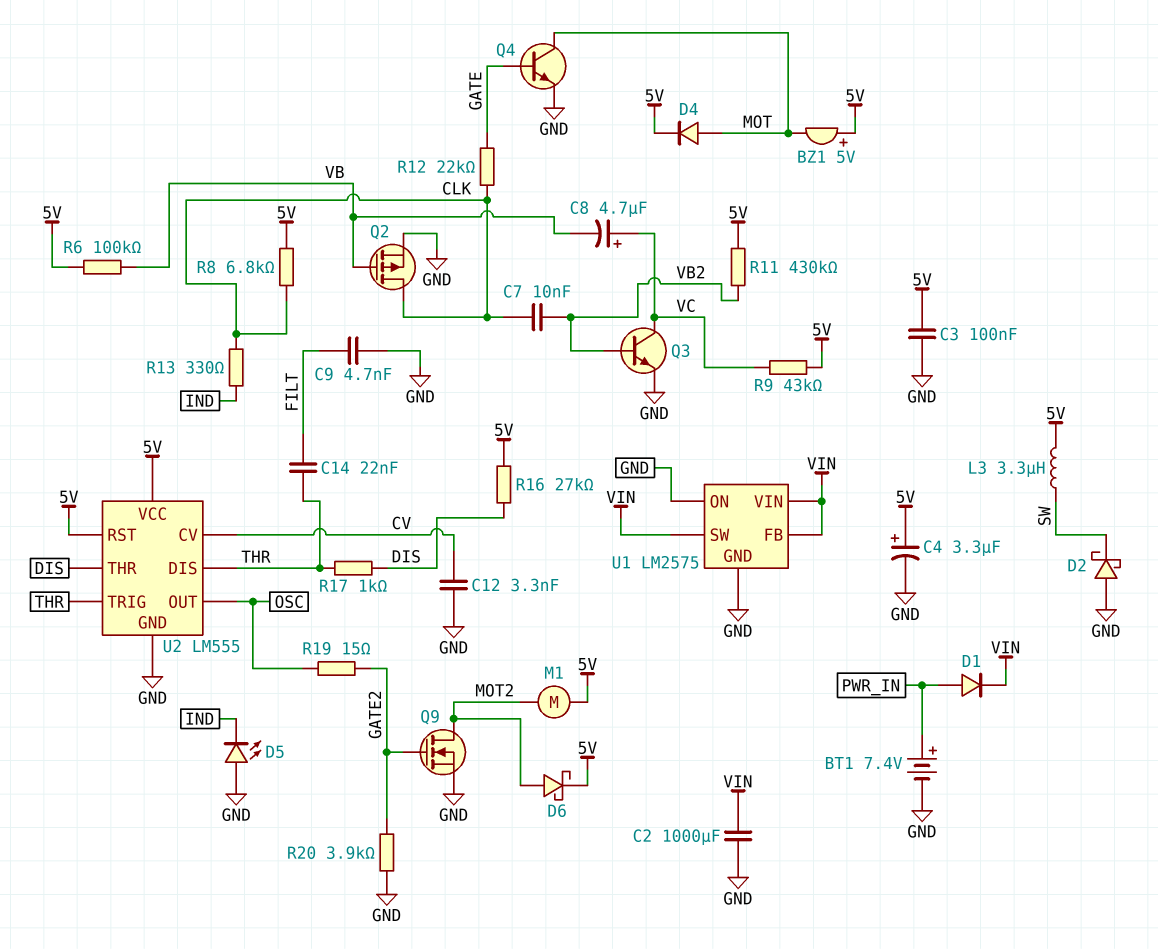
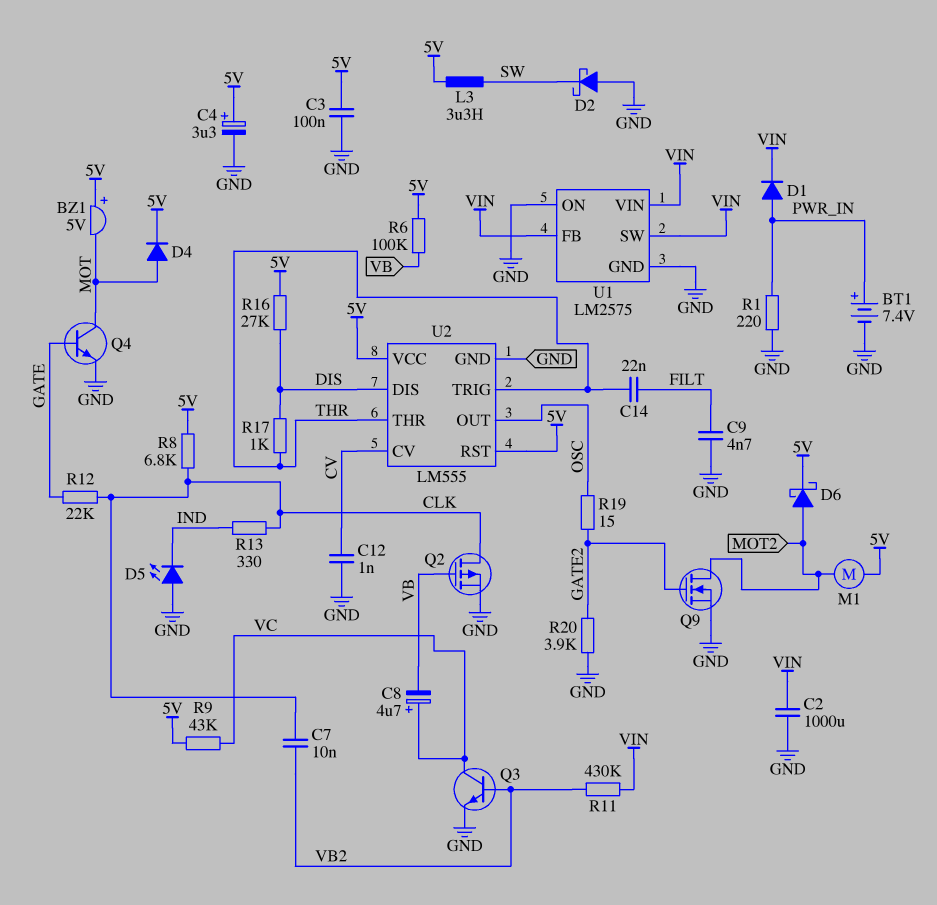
C12: 3.3nF (CV, GND) -> 1nF (CV, GND)
R1: none -> 220 (GND, PWR_IN)
R11: 430k (5V, VB2) -> 430k (VB2, VIN)
U2 pin DIS: THR -> DIS
U2 pin THR: DIS -> THR

